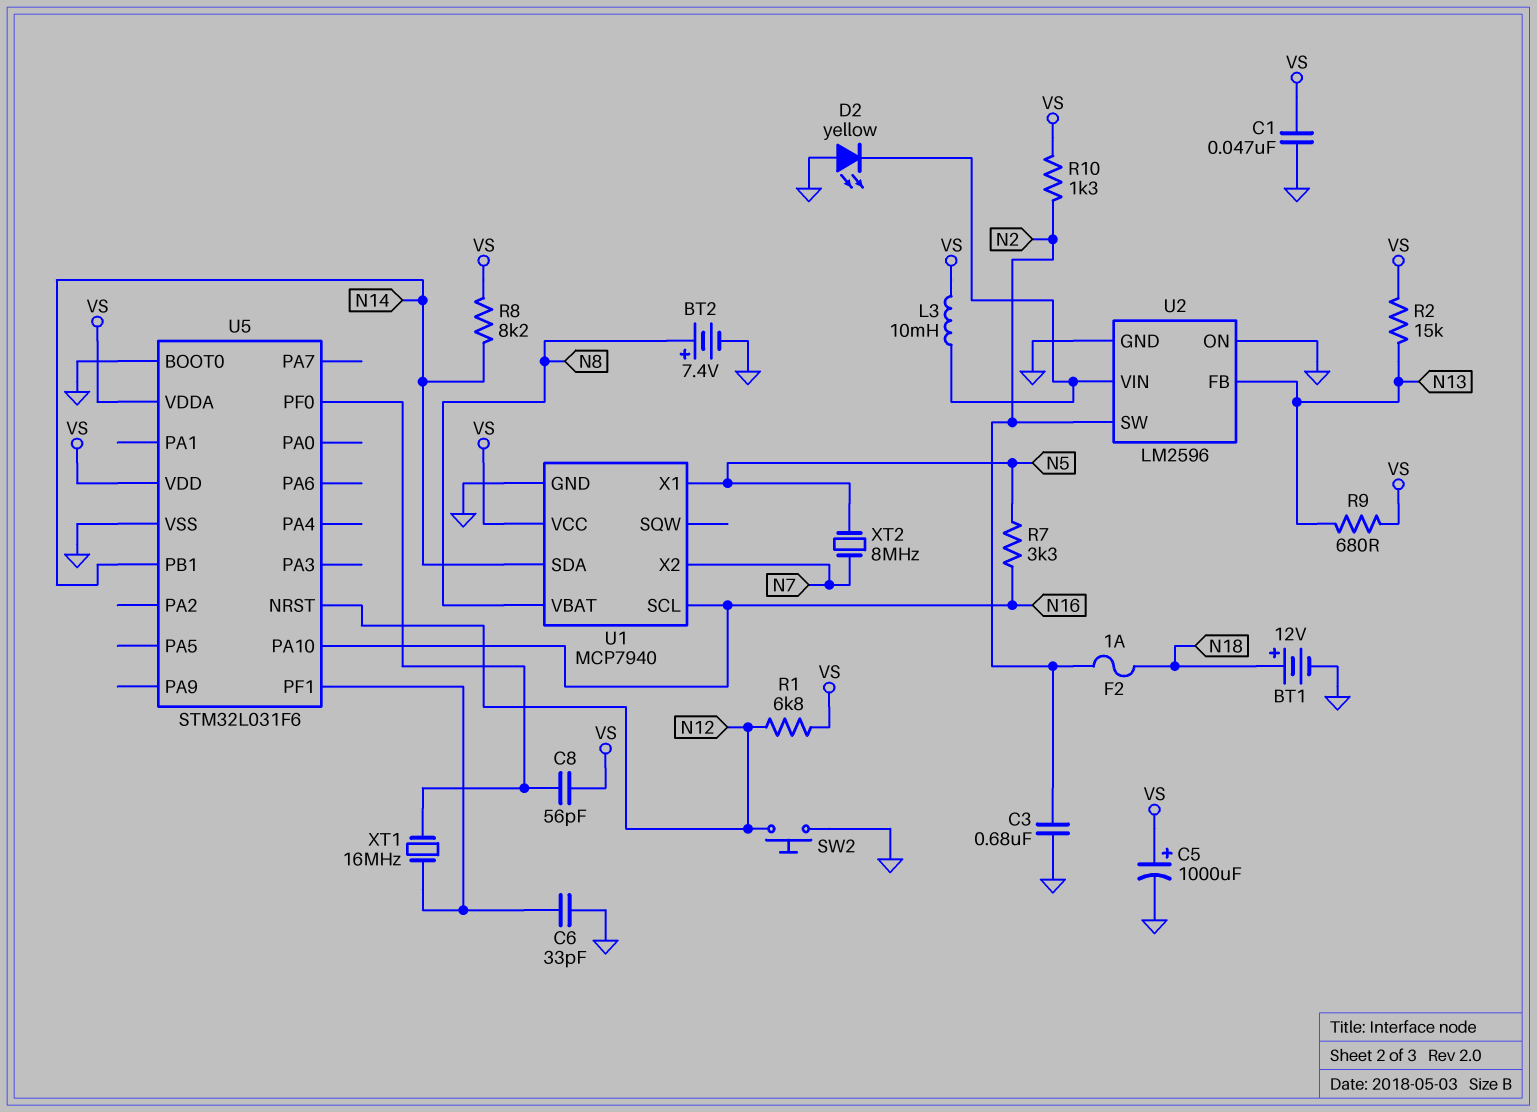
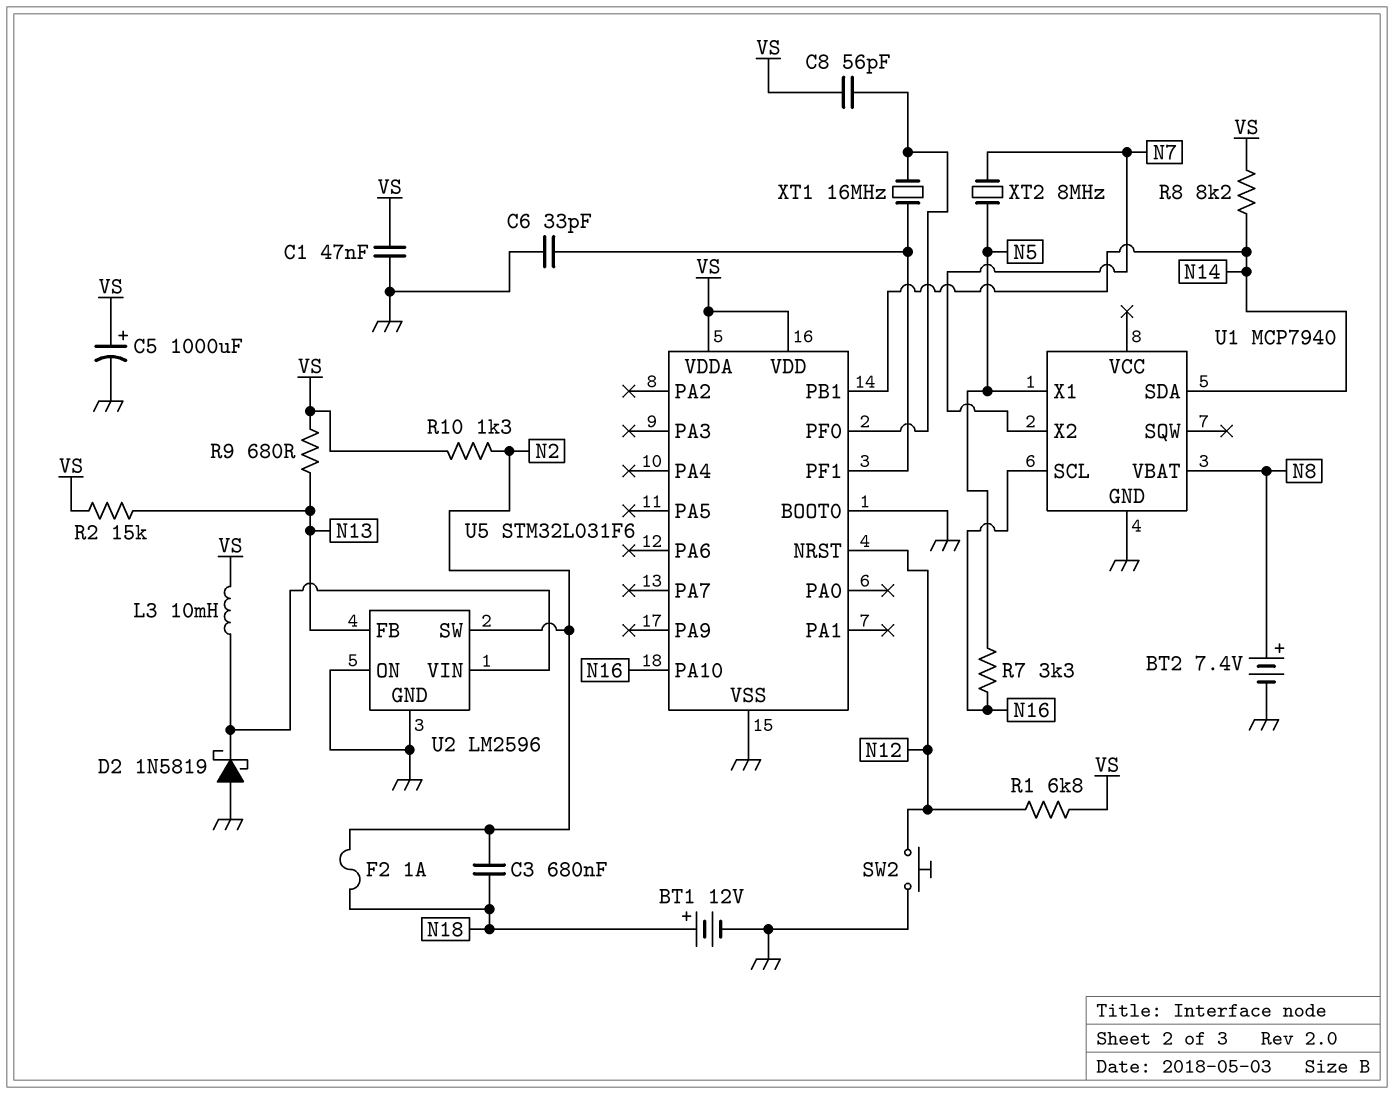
C3: 680nF (GND, N2) -> 680nF (N2, N18)
D2: LED yellow (A GND, K U2/VIN) -> schottky 1N5819 (A GND, K U2/VIN)
U1 pin VCC: VS -> none

